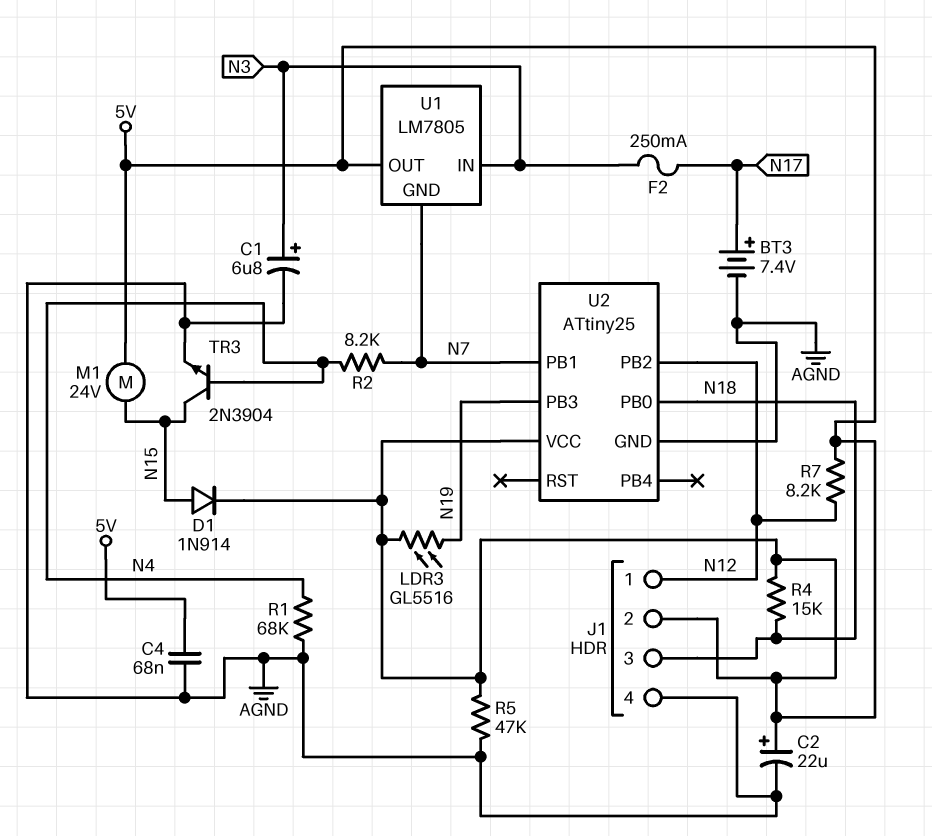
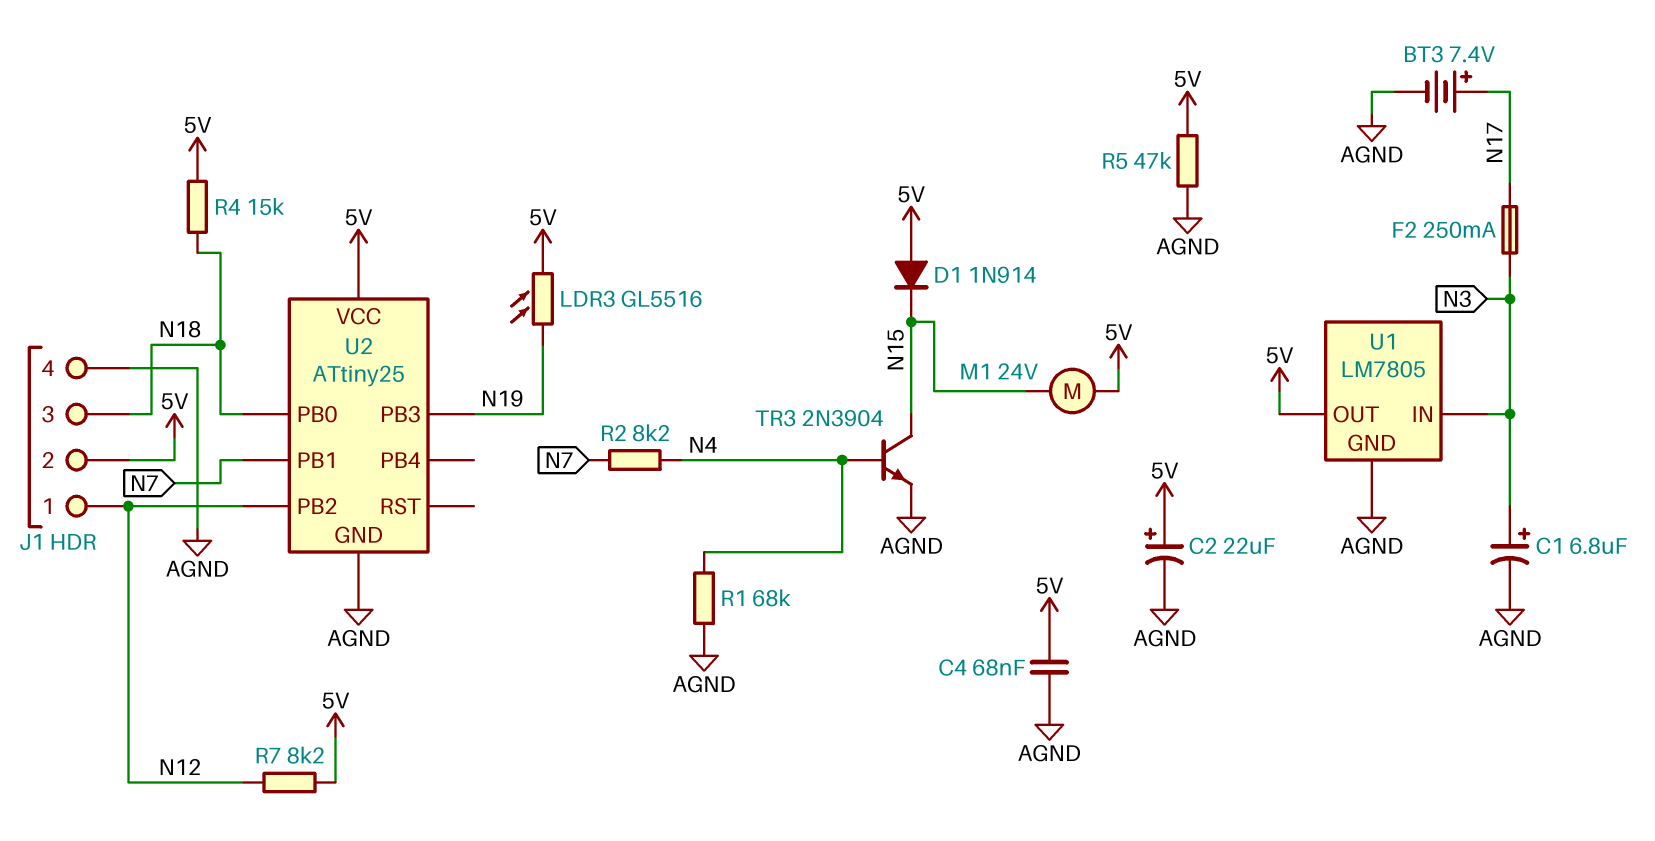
D1: diode 1N914 (A N15, K 5V) -> diode 1N914 (A 5V, K N15)
U1 pin GND: N7 -> AGND

